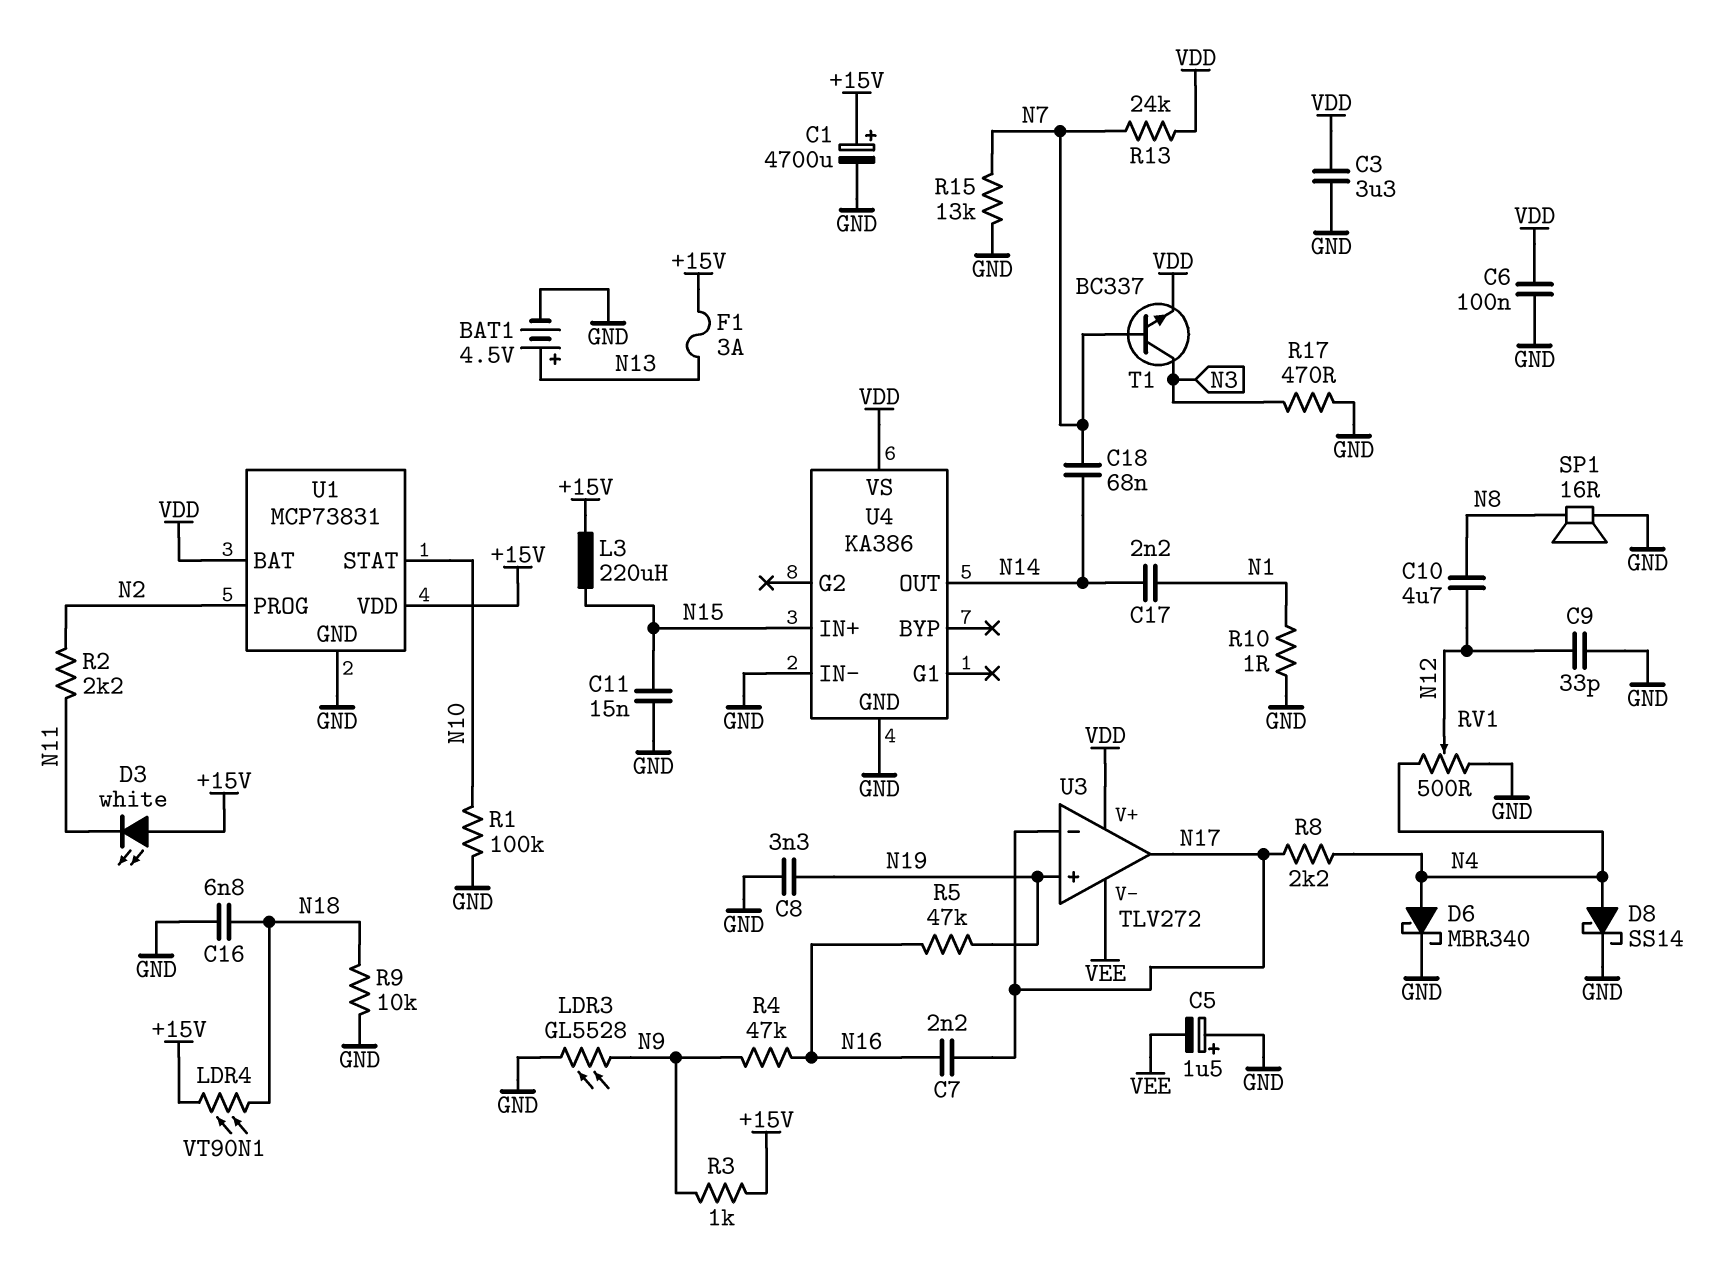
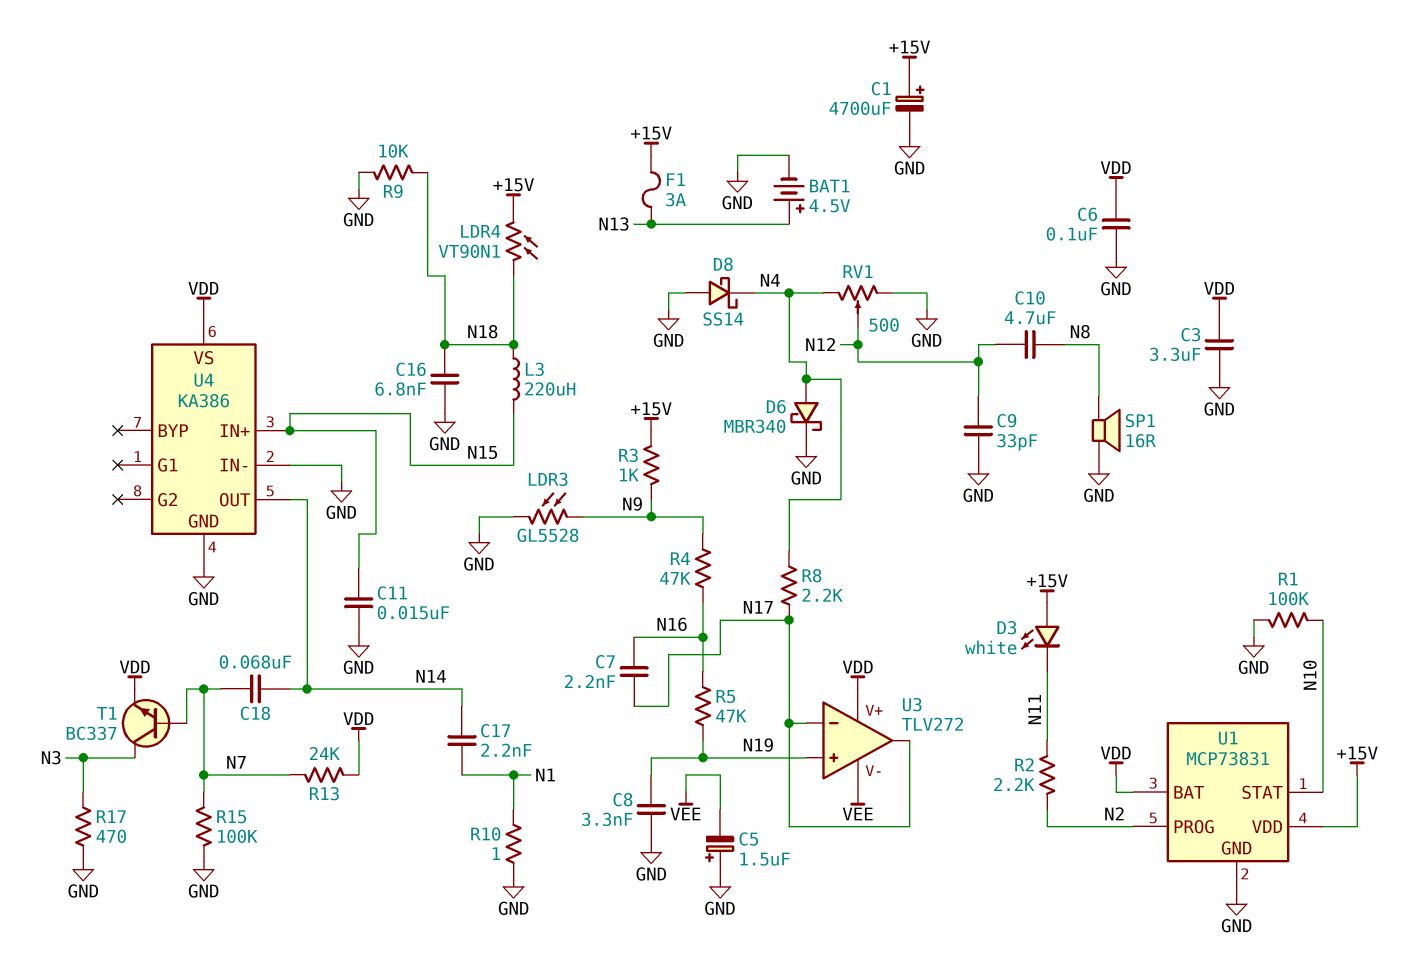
D8: schottky SS14 (A N4, K GND) -> schottky SS14 (A GND, K N4)
L3: 220uH (+15V, N15) -> 220uH (N15, N18)
R15: 13k (GND, N7) -> 100k (GND, N7)

